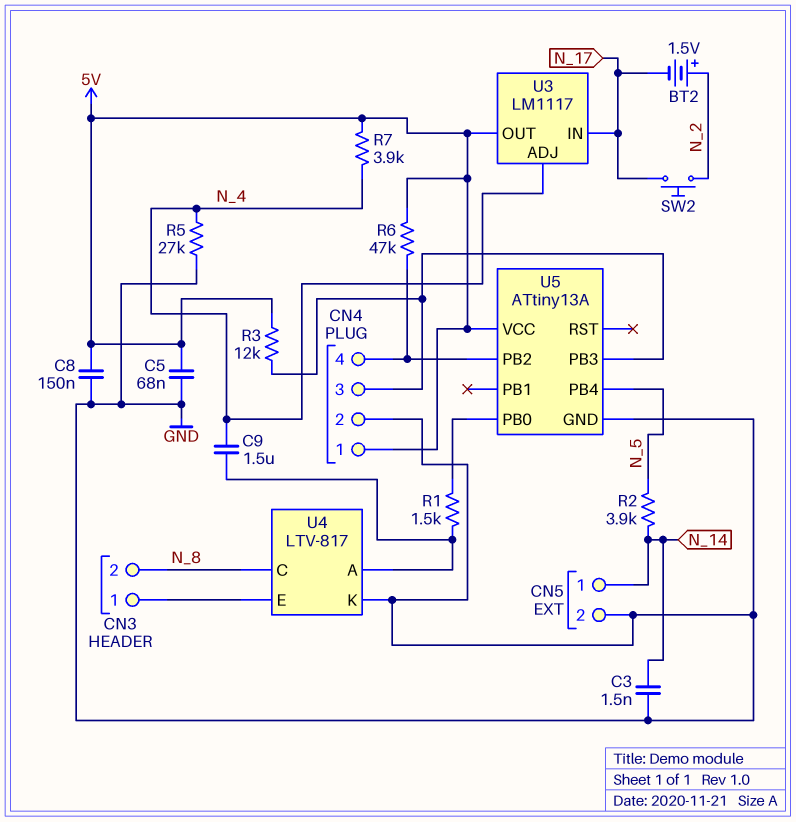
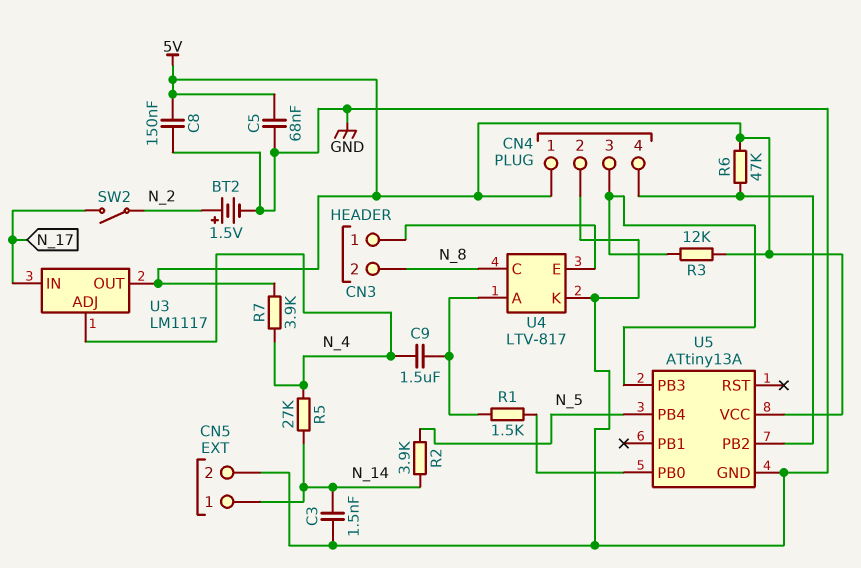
BT2: 1.5V (plus N_2, minus N_17) -> 1.5V (plus N_2, minus GND)
R5: 27k (GND, N_4) -> 27k (N_4, N_14)
SW2: button (N_2, N_17) -> switch (N_2, N_17)

